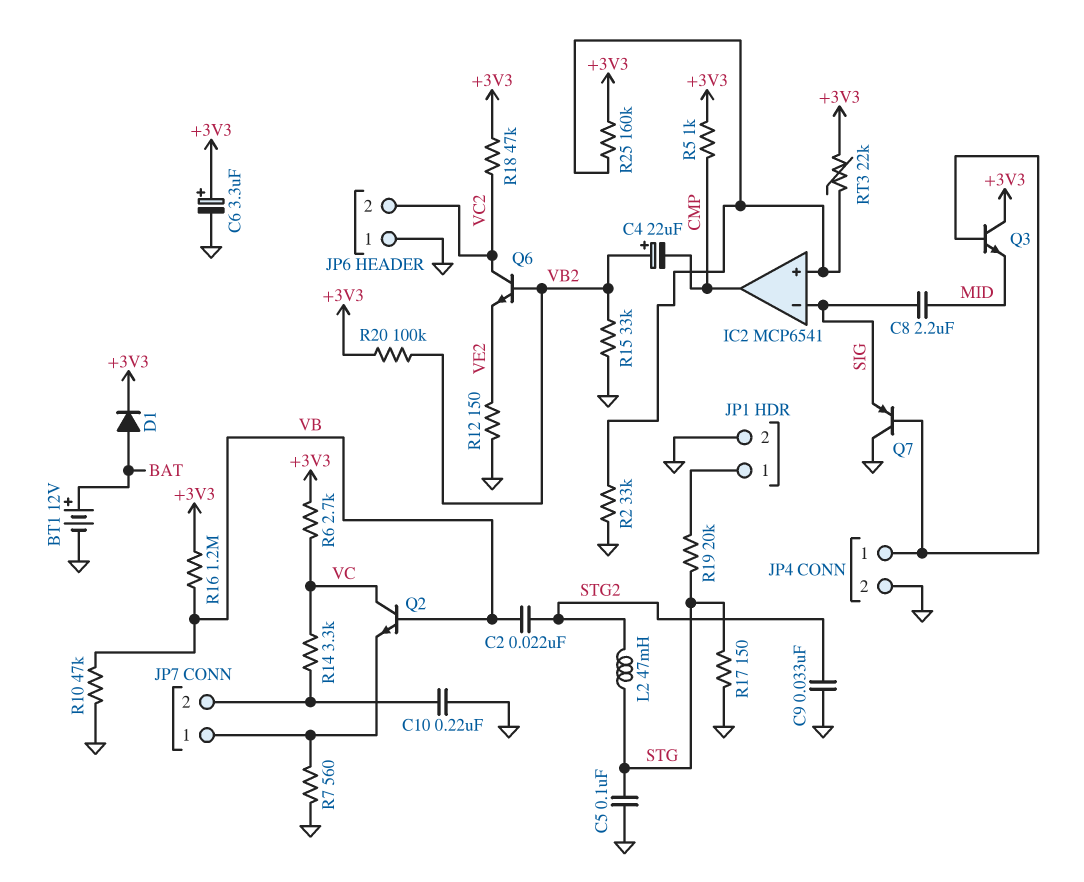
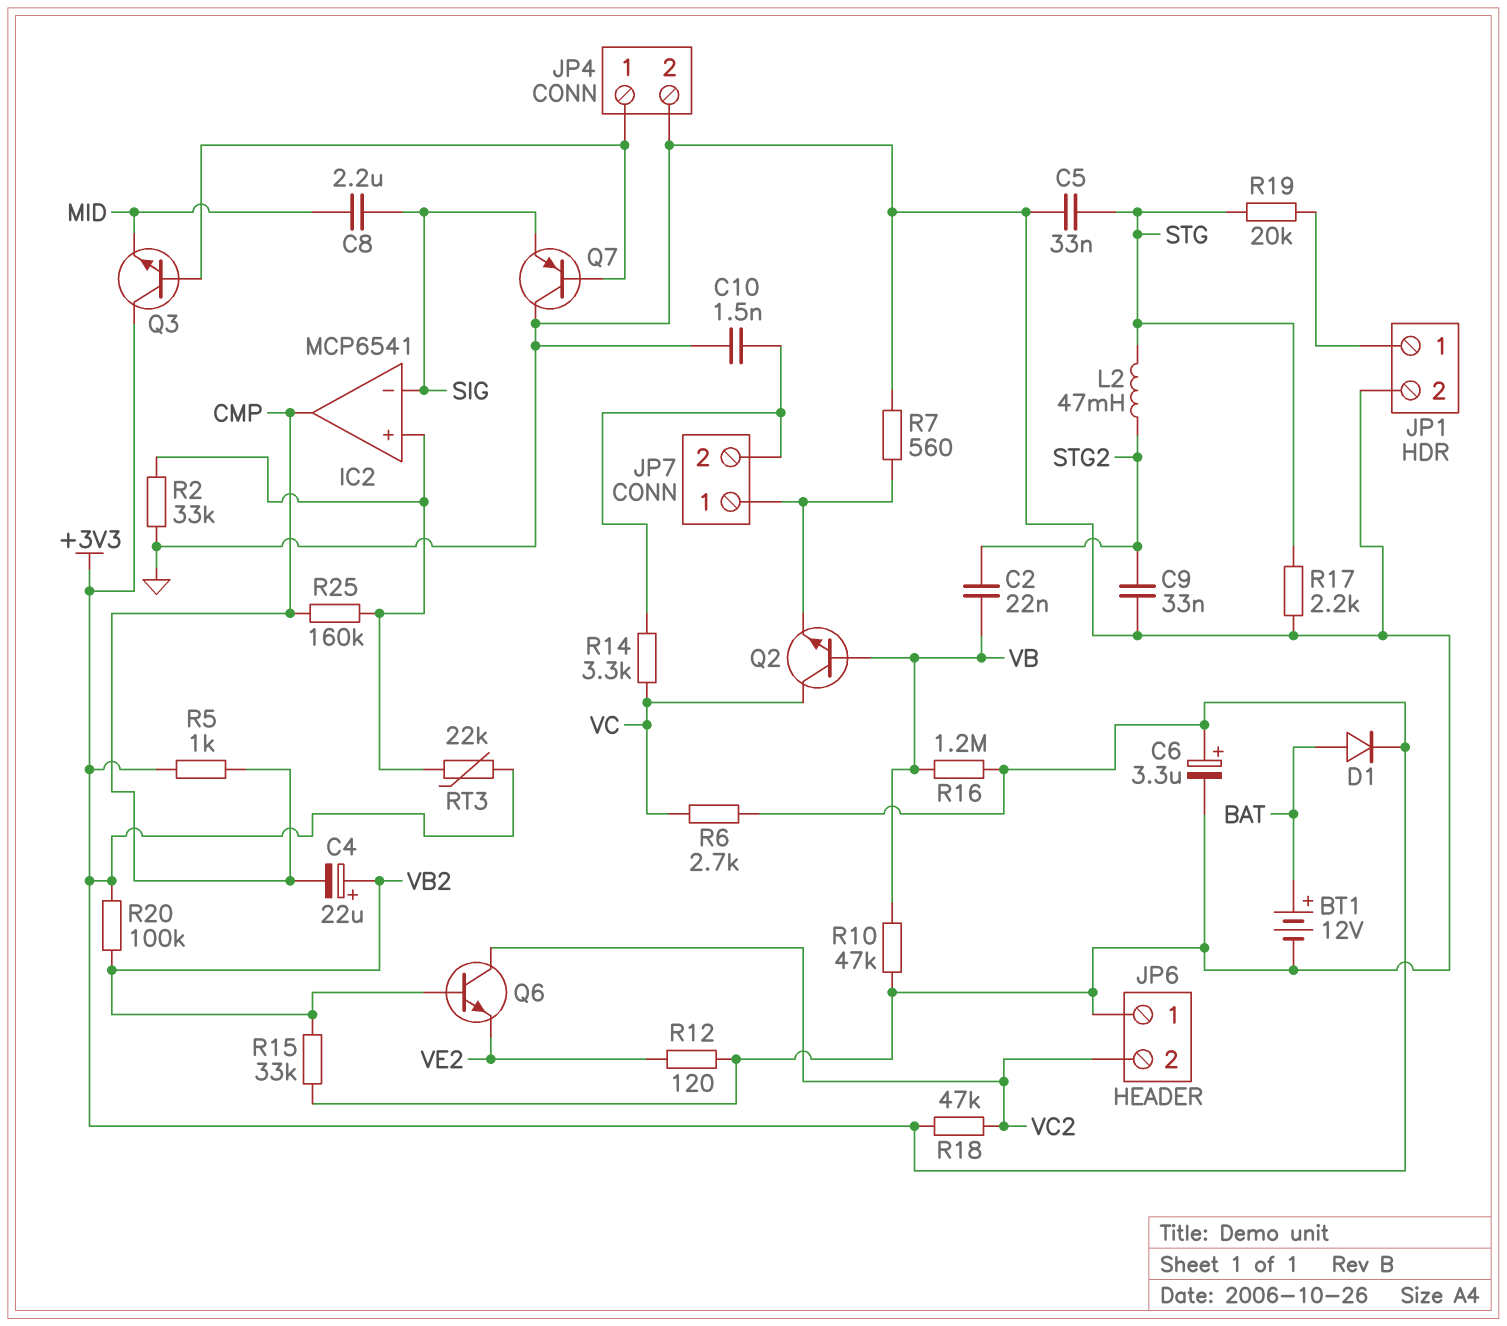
C5: 100nF (GND, STG) -> 33nF (GND, STG)
C10: 220nF (GND, JP7/2) -> 1.5nF (GND, JP7/2)
R12: 150 (GND, VE2) -> 120 (GND, VE2)
R17: 150 (GND, STG) -> 2.2k (GND, STG)
R25: 160k (+3V3, IC2/in+) -> 160k (CMP, IC2/in+)

